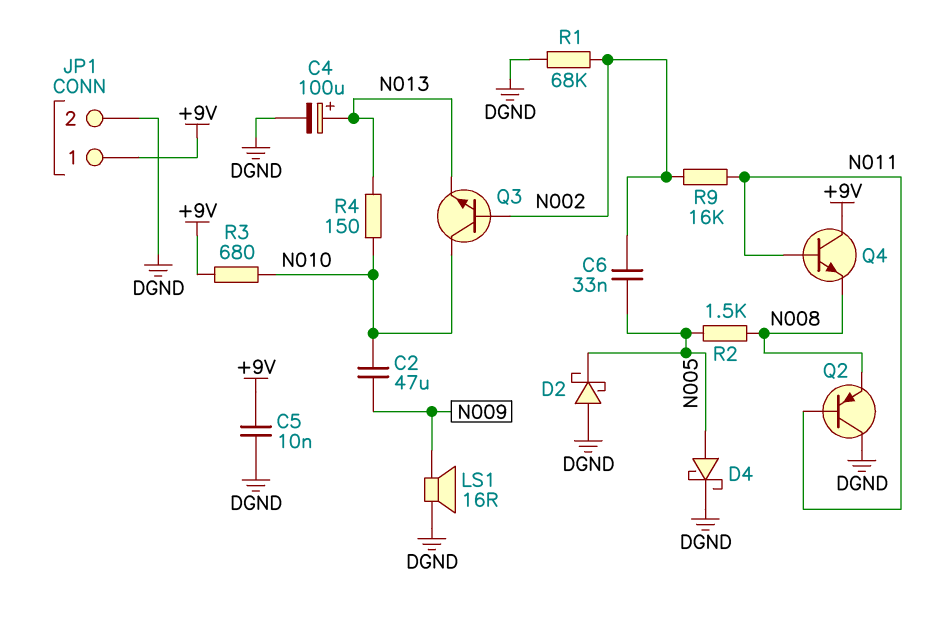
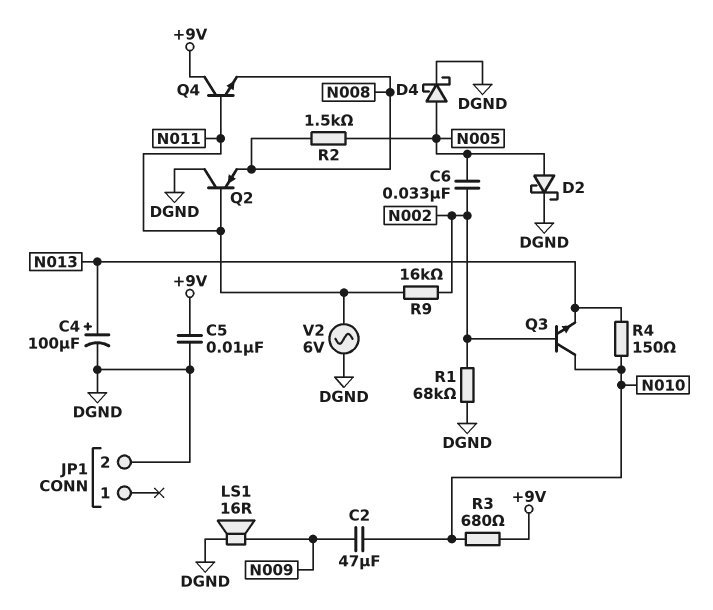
D2: schottky (A DGND, K N005) -> schottky (A N005, K DGND)
JP1 pin 1: +9V -> none
V2: none -> AC 6V (DGND, N011)

